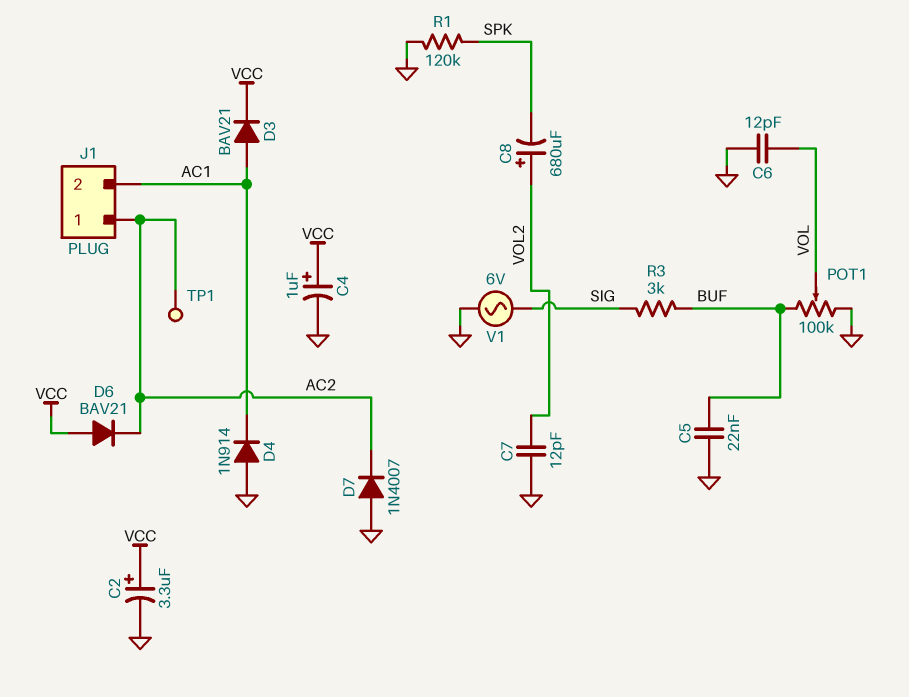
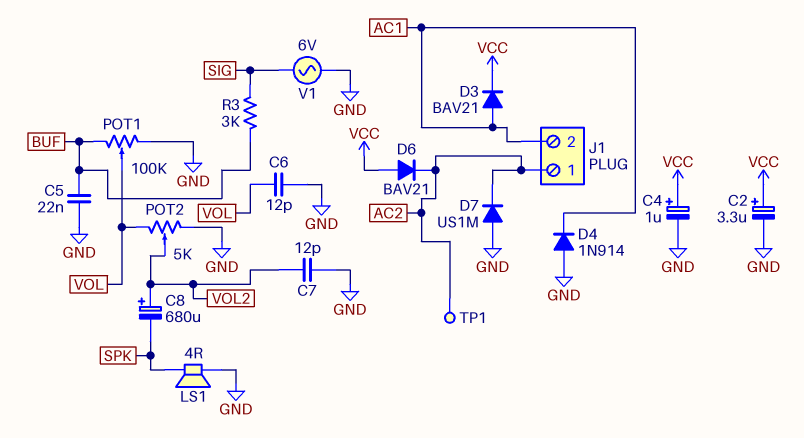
D7: diode 1N4007 (A GND, K AC2) -> diode US1M (A GND, K AC2)
LS1: none -> speaker 4R (GND, SPK)
POT2: none -> 5k (GND, VOL, wiper VOL2)
R1: 120k (GND, SPK) -> none

